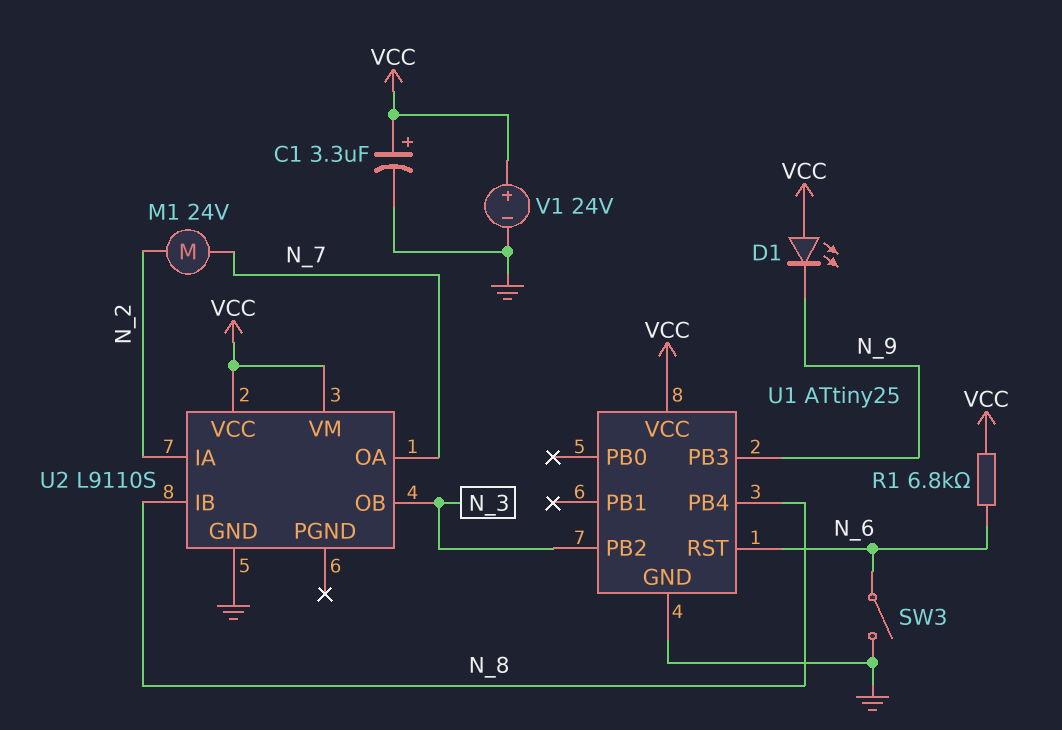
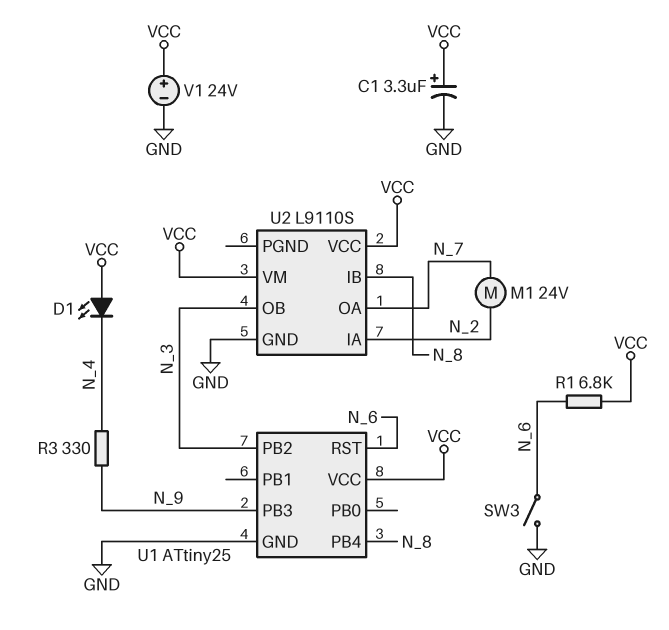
D1: LED (A VCC, K N_9) -> LED (A VCC, K N_4)
R3: none -> 330 (N_4, N_9)

